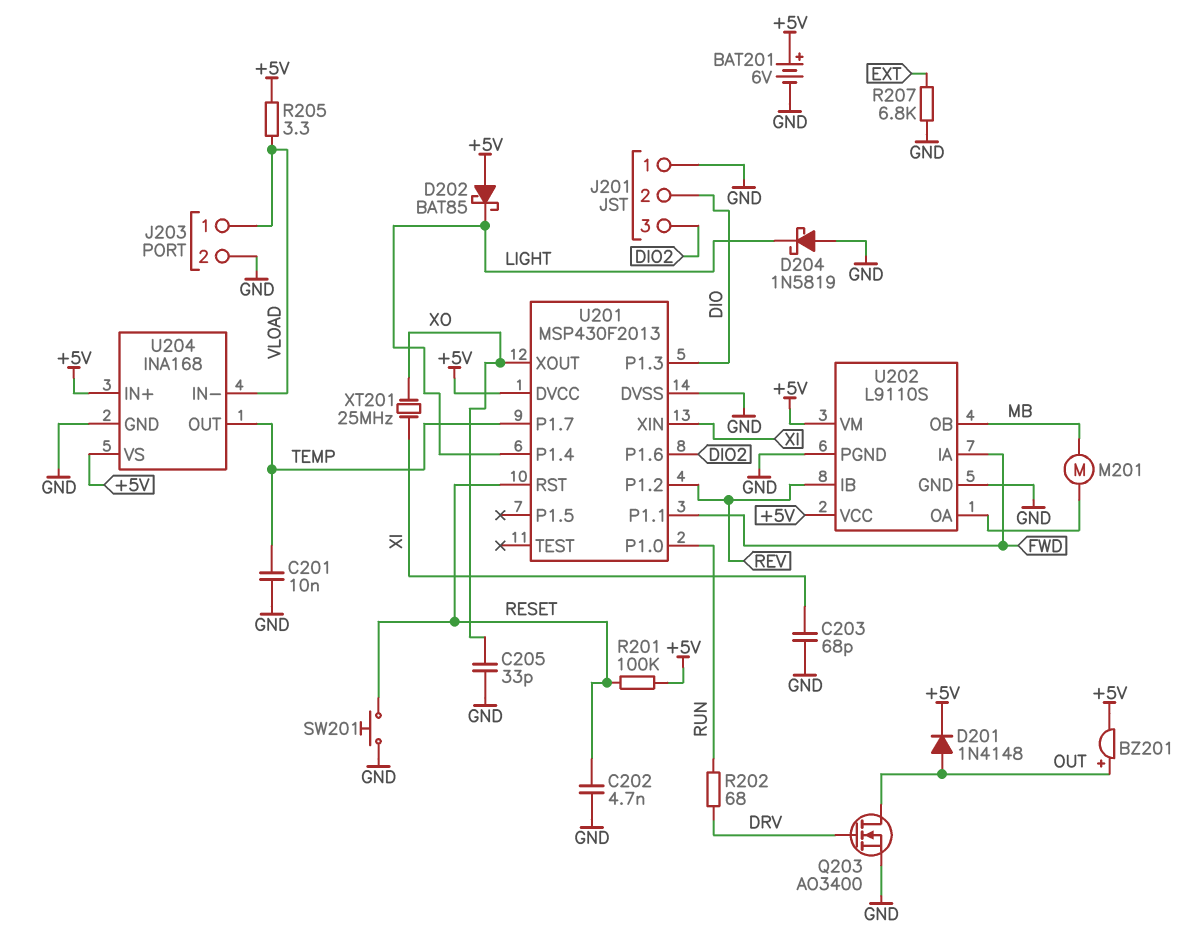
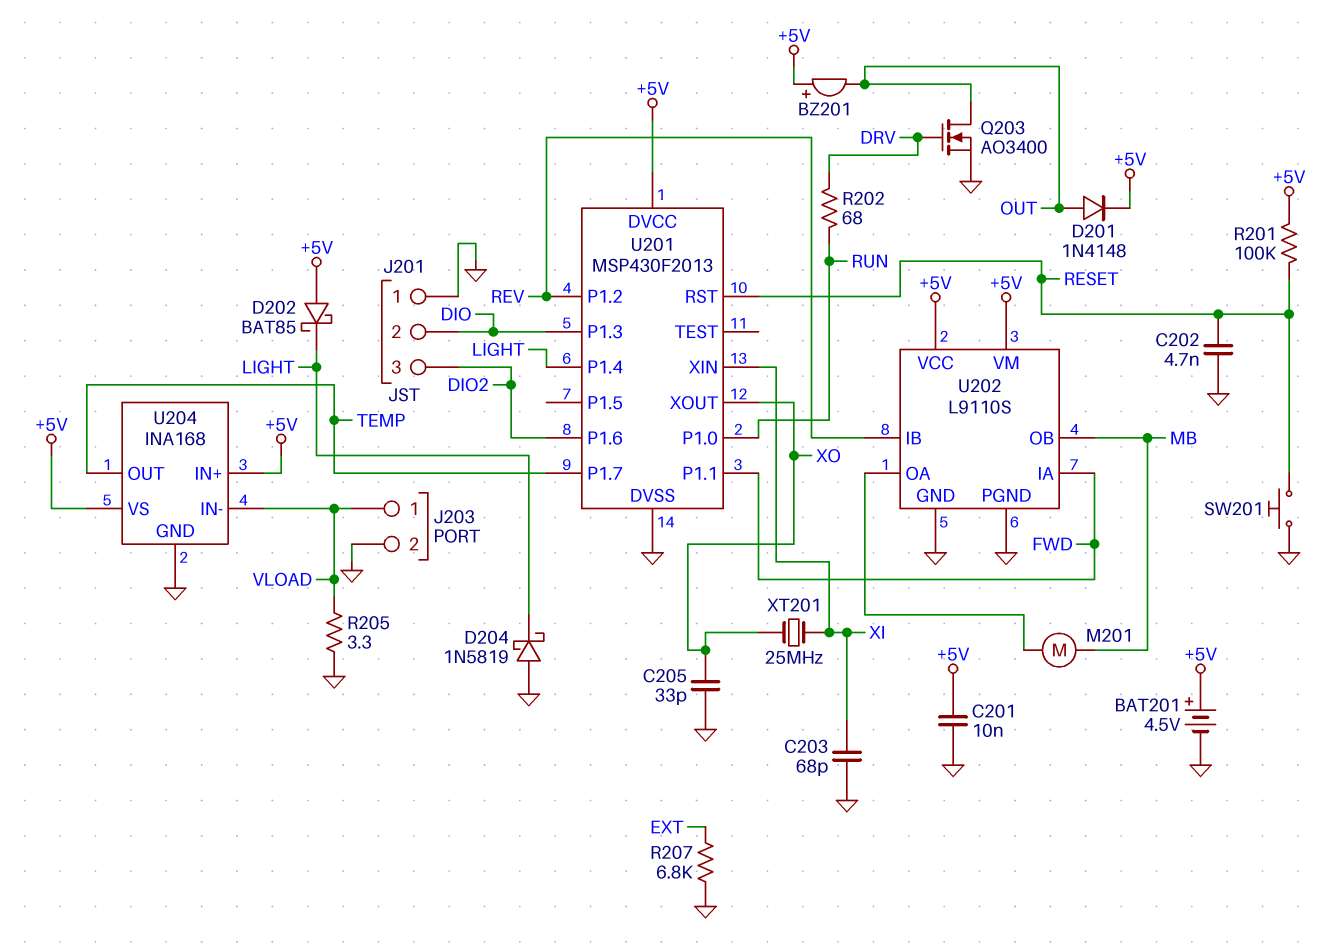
BAT201: 6V (plus +5V, minus GND) -> 4.5V (plus +5V, minus GND)
BZ201: buzzer (plus OUT, minus +5V) -> buzzer (plus +5V, minus OUT)
C201: 10nF (GND, TEMP) -> 10nF (+5V, GND)
R205: 3.3 (+5V, VLOAD) -> 3.3 (GND, VLOAD)

